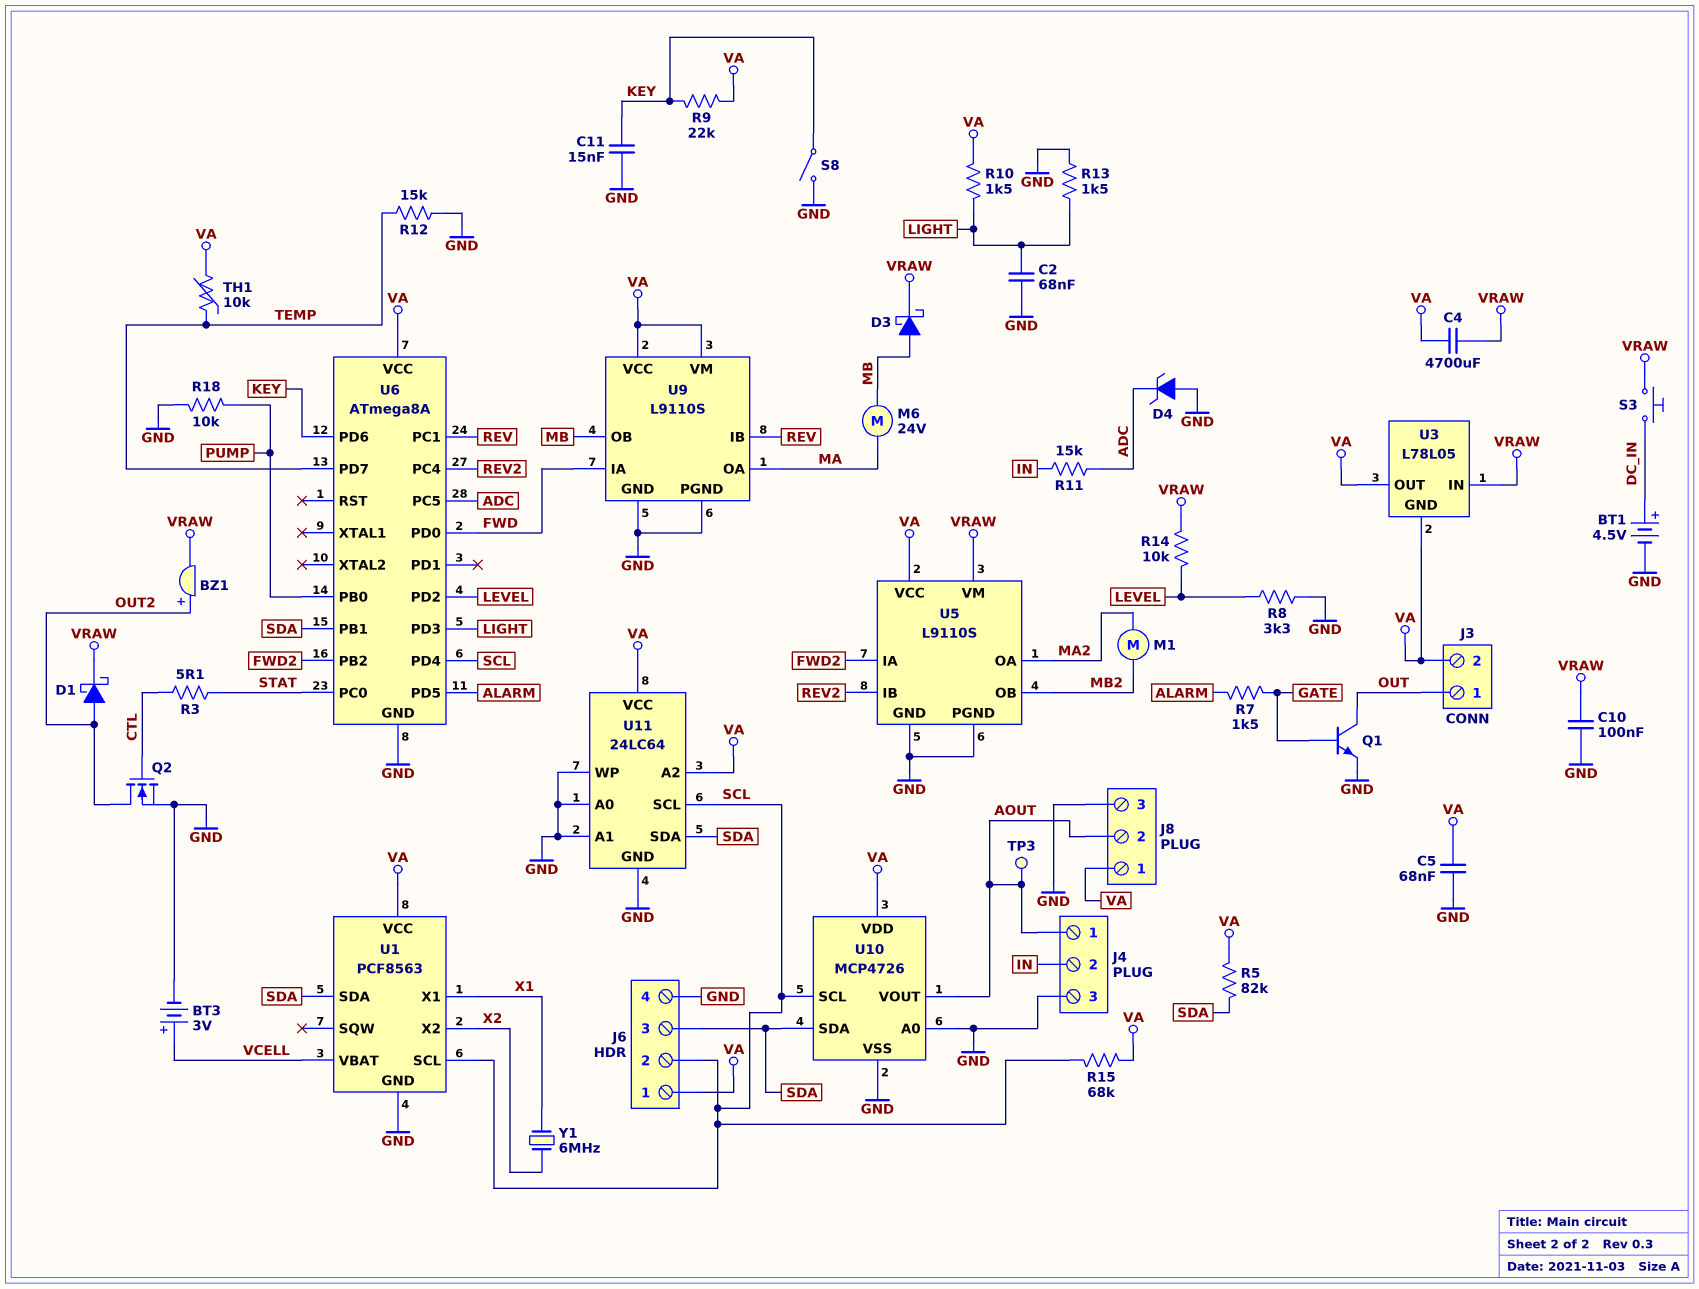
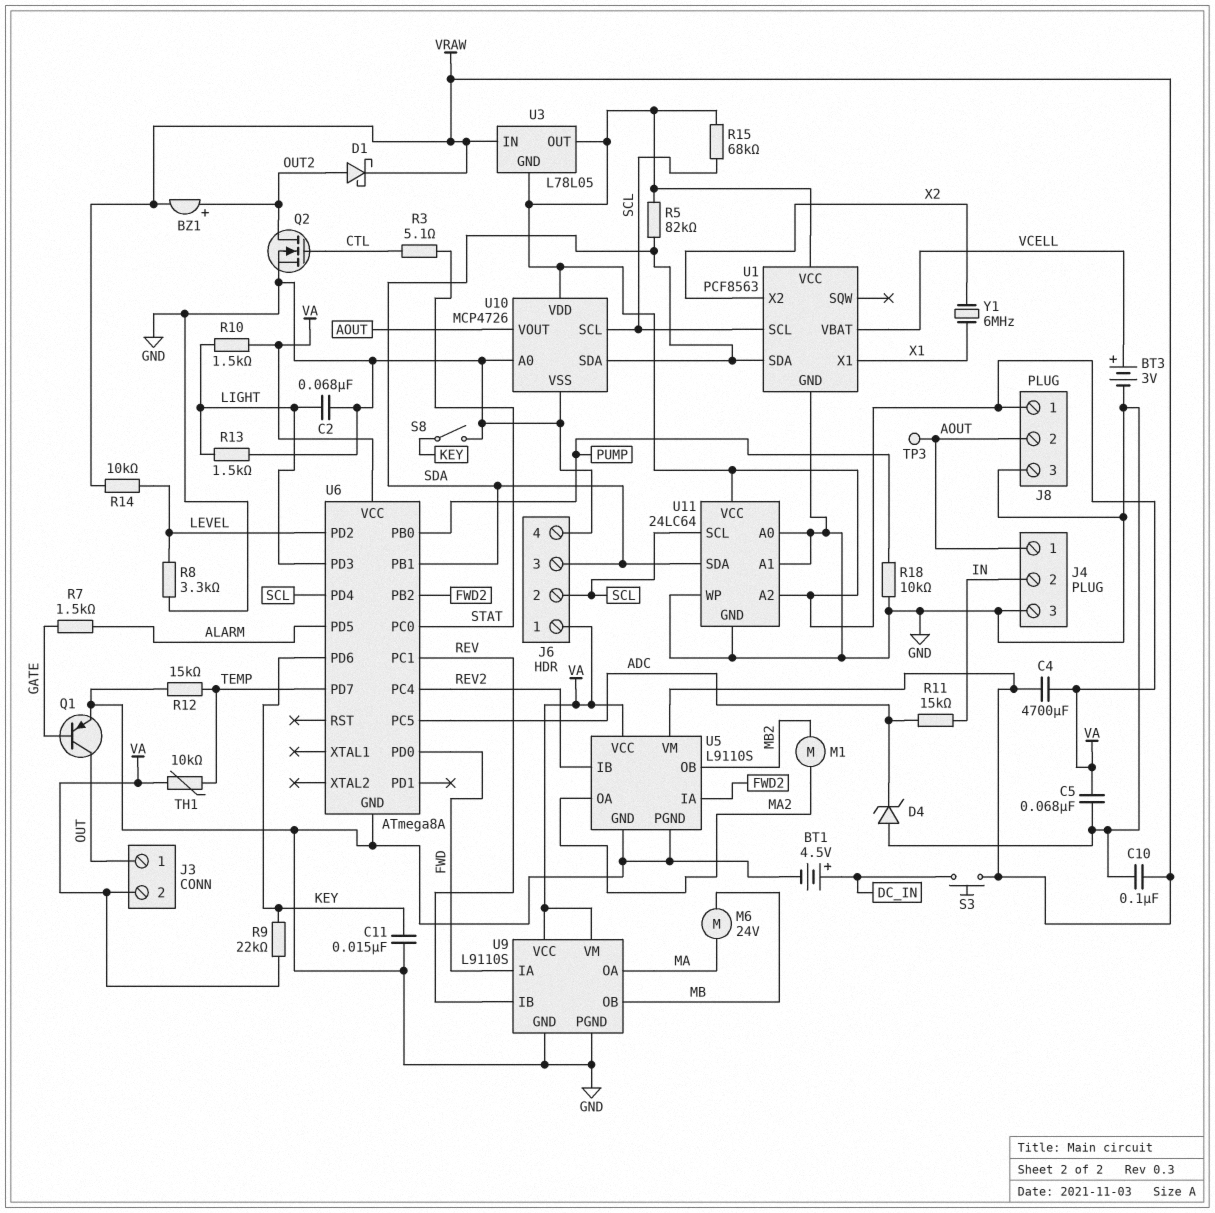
D3: schottky (A MB, K VRAW) -> none
Q1: NPN (B GATE, C OUT, E GND) -> PNP (B GATE, C OUT, E GND)

